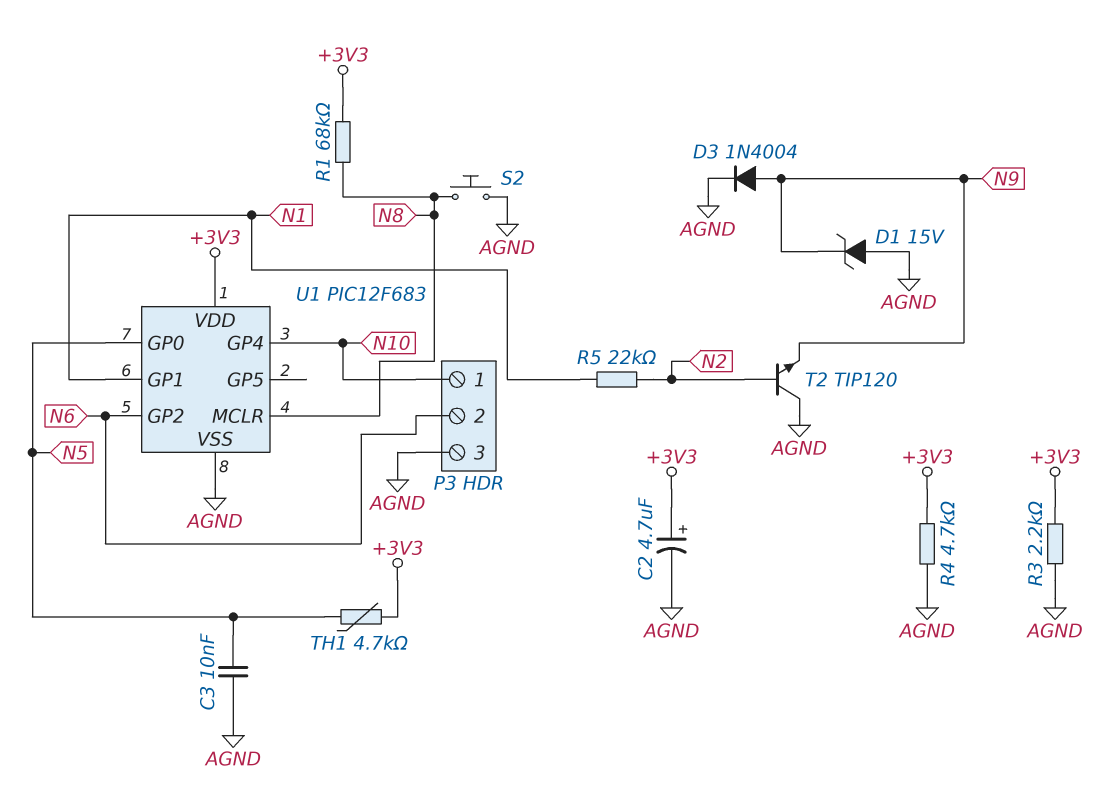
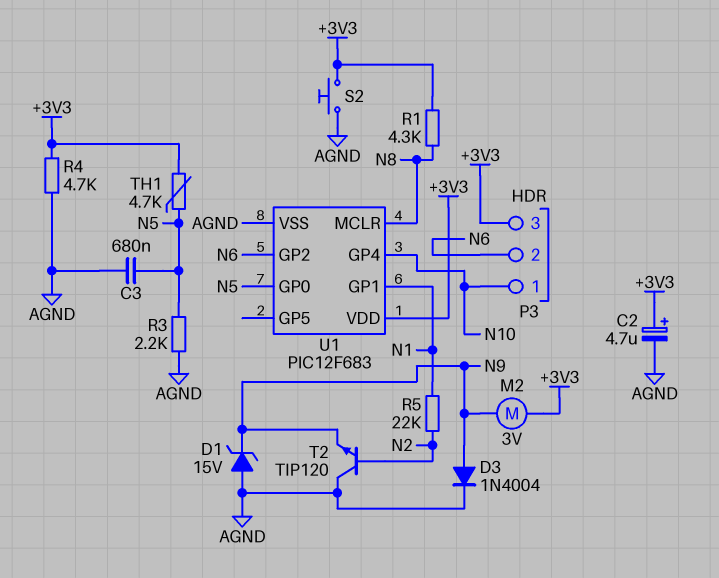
C3: 10nF (AGND, N5) -> 680nF (AGND, N5)
M2: none -> motor 3V (+3V3, N9)
P3 pin 3: AGND -> +3V3
R1: 68k (+3V3, N8) -> 4.3k (+3V3, N8)
R3: 2.2k (+3V3, AGND) -> 2.2k (AGND, N5)
S2: button (AGND, N8) -> button (+3V3, AGND)

